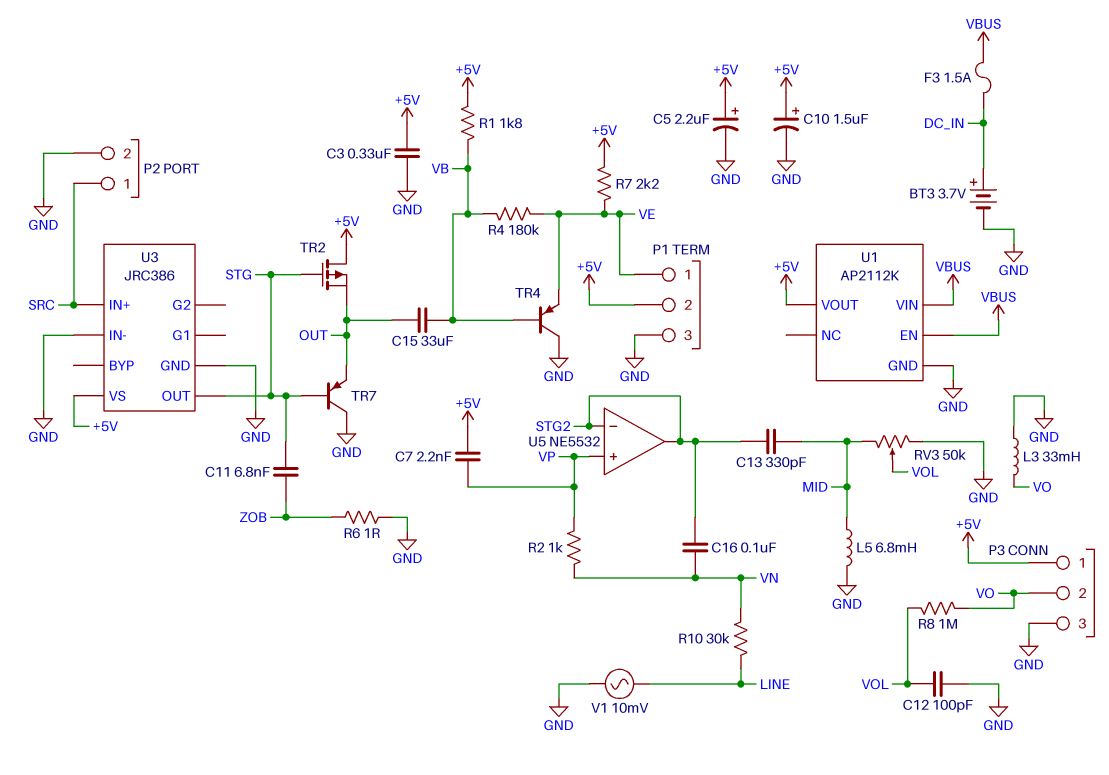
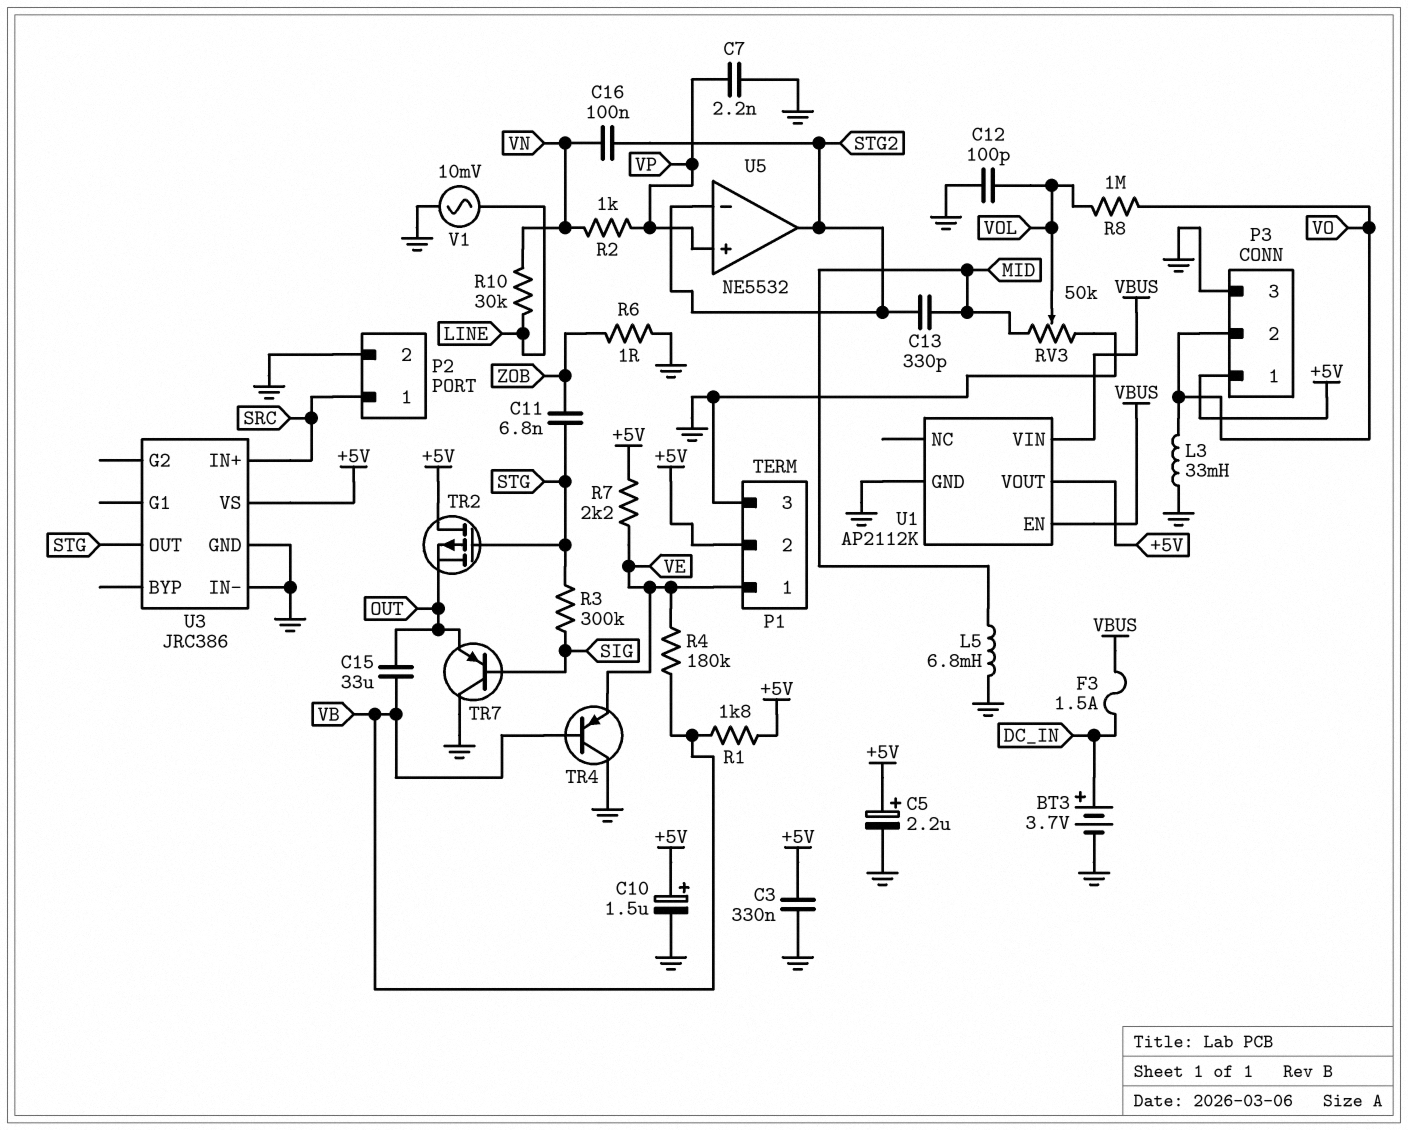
C7: 2.2nF (+5V, VP) -> 2.2nF (GND, VP)
R3: none -> 300k (SIG, STG)
TR7: PNP (B STG, C GND, E OUT) -> PNP (B SIG, C GND, E OUT)

